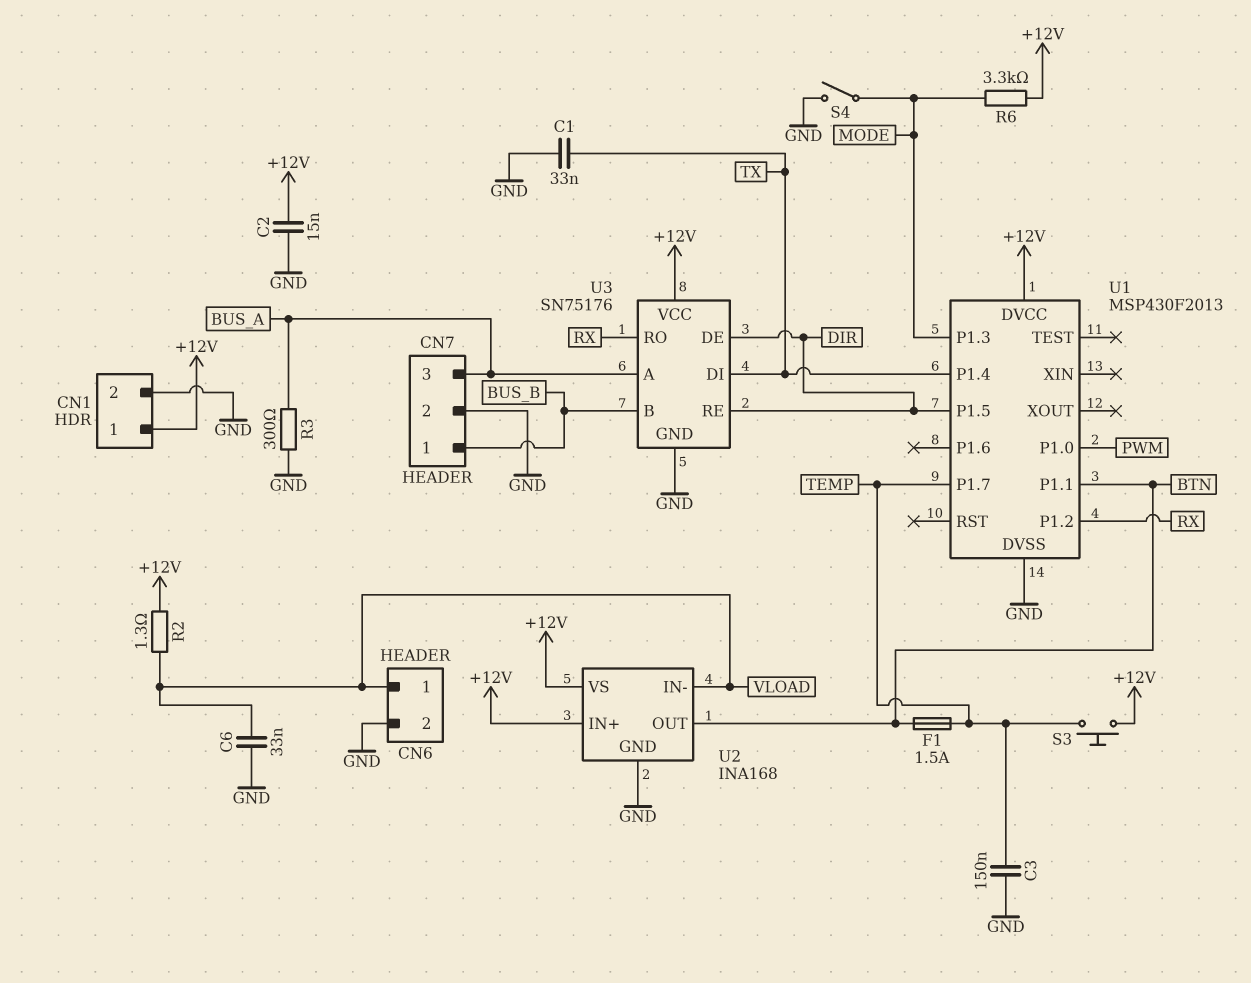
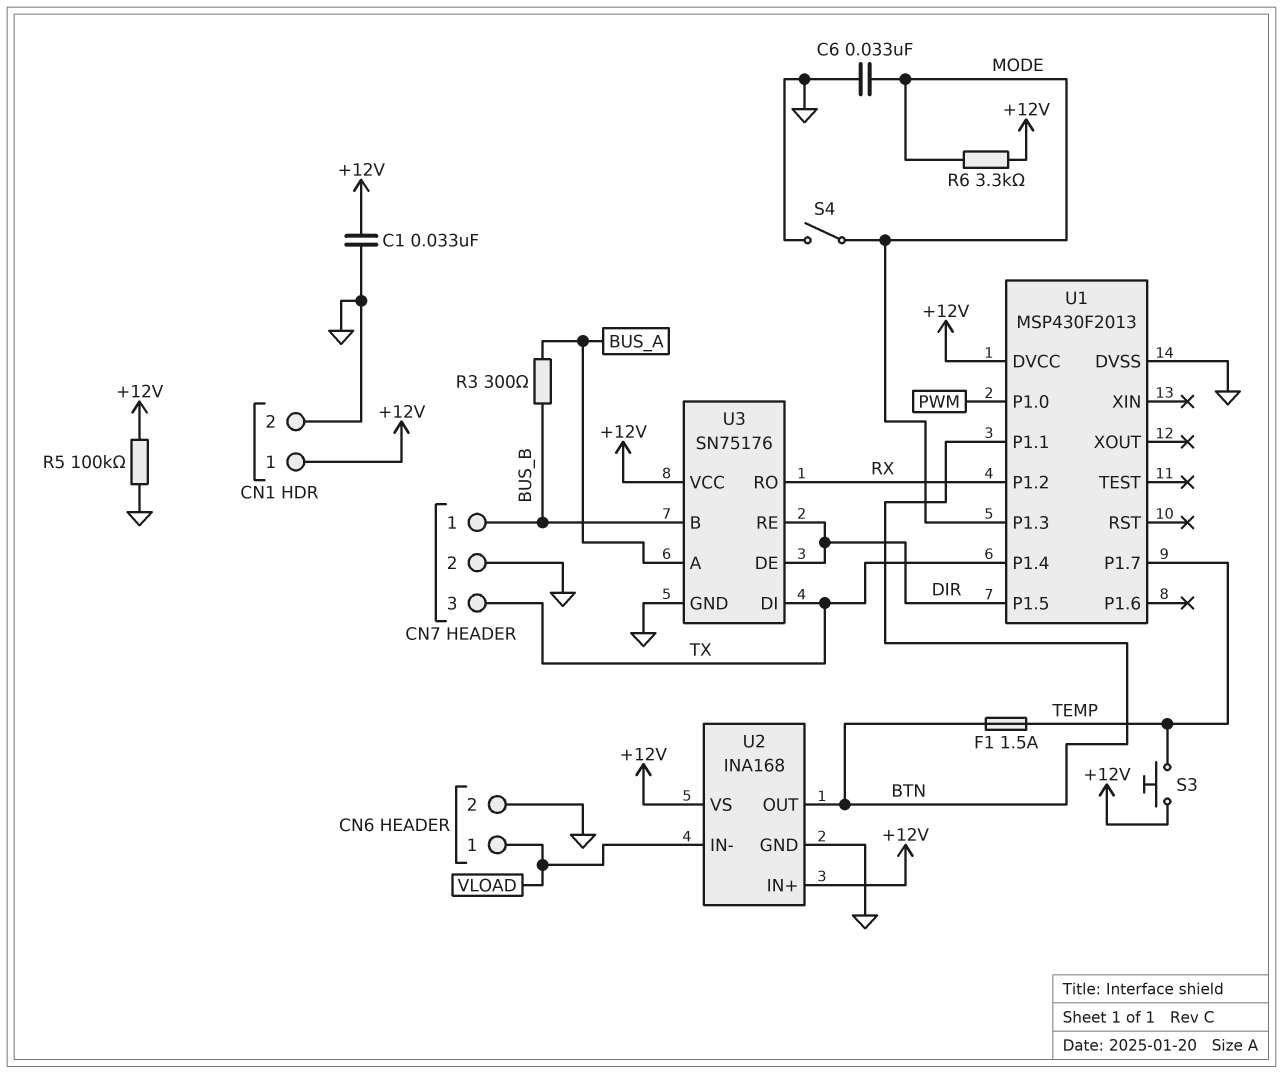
C1: 33nF (GND, TX) -> 33nF (+12V, GND)
C2: 15nF (+12V, GND) -> none
C3: 150nF (GND, TEMP) -> none
C6: 33nF (GND, VLOAD) -> 33nF (GND, MODE)
CN7 pin 3: BUS_A -> TX
R2: 1.3 (+12V, VLOAD) -> none
R3: 300 (BUS_A, GND) -> 300 (BUS_A, BUS_B)
R5: none -> 100k (+12V, GND)

